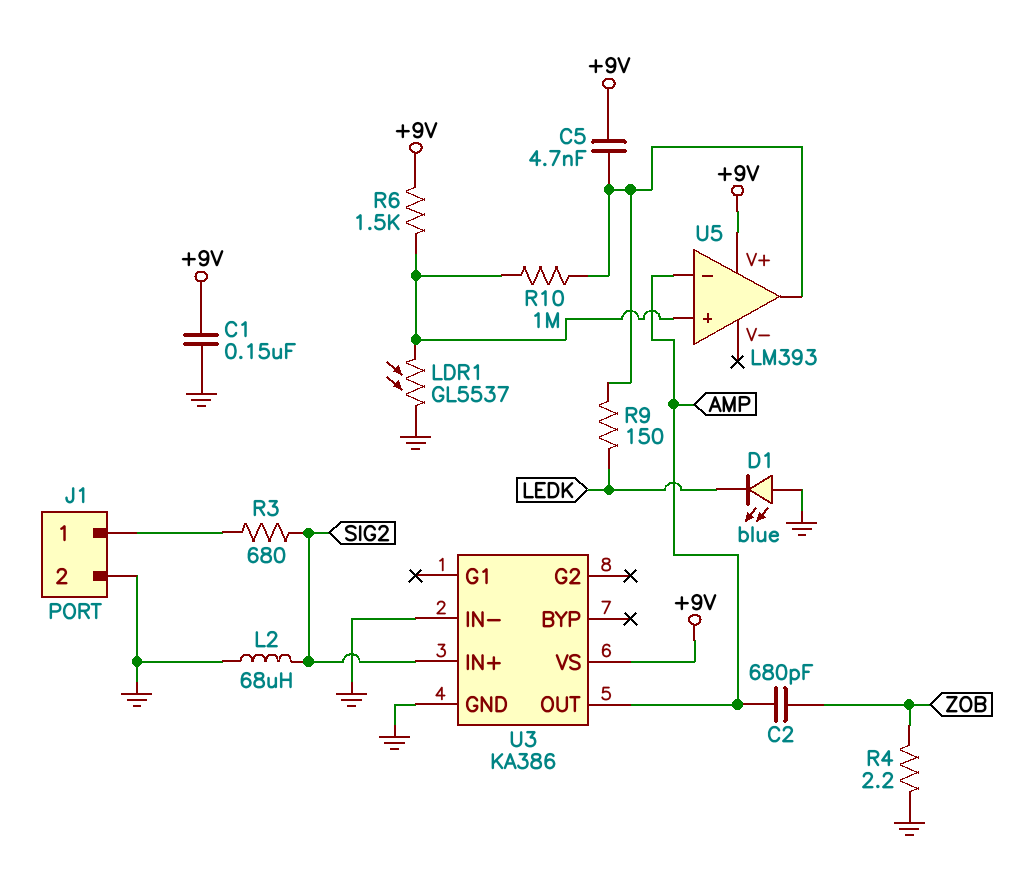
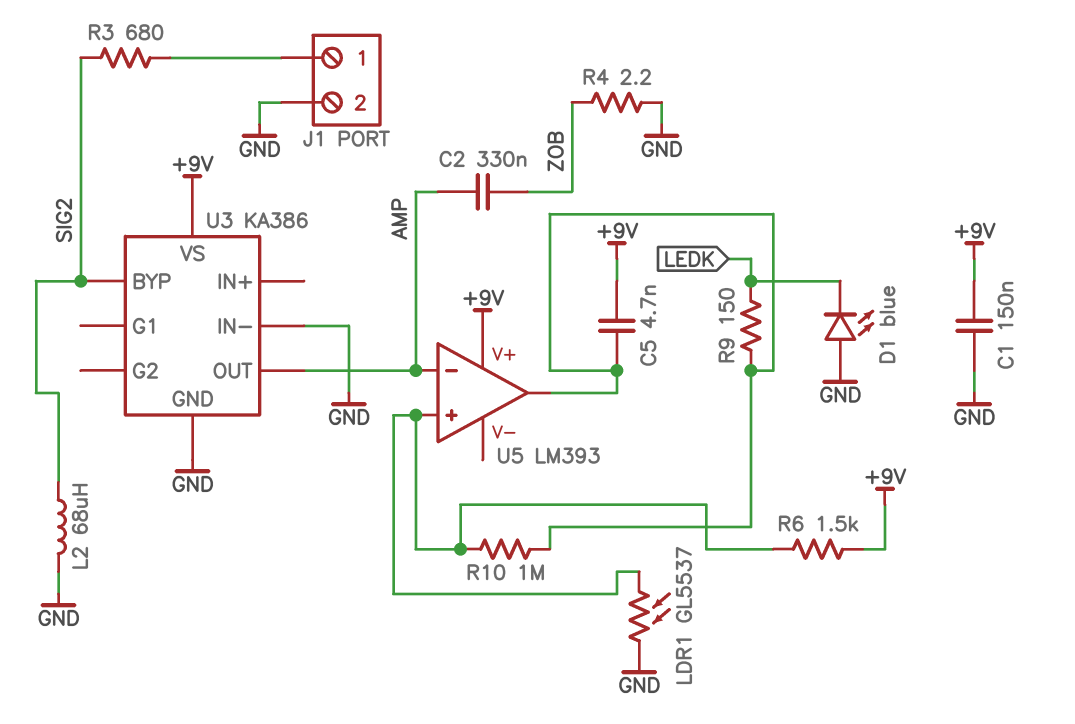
C2: 680pF (AMP, ZOB) -> 330nF (AMP, ZOB)
U3 pin BYP: none -> SIG2
U3 pin IN+: SIG2 -> none

